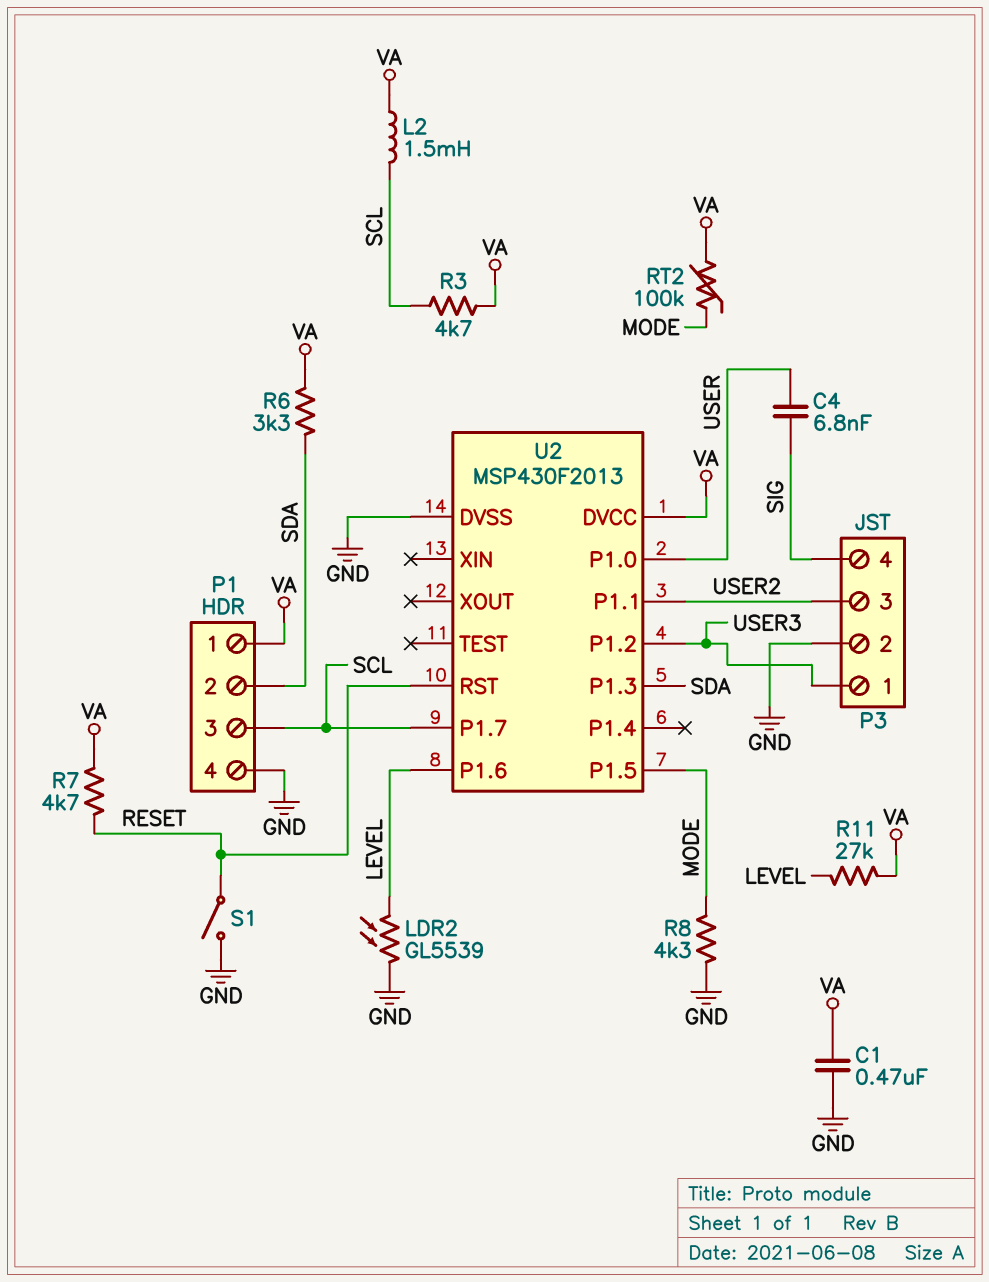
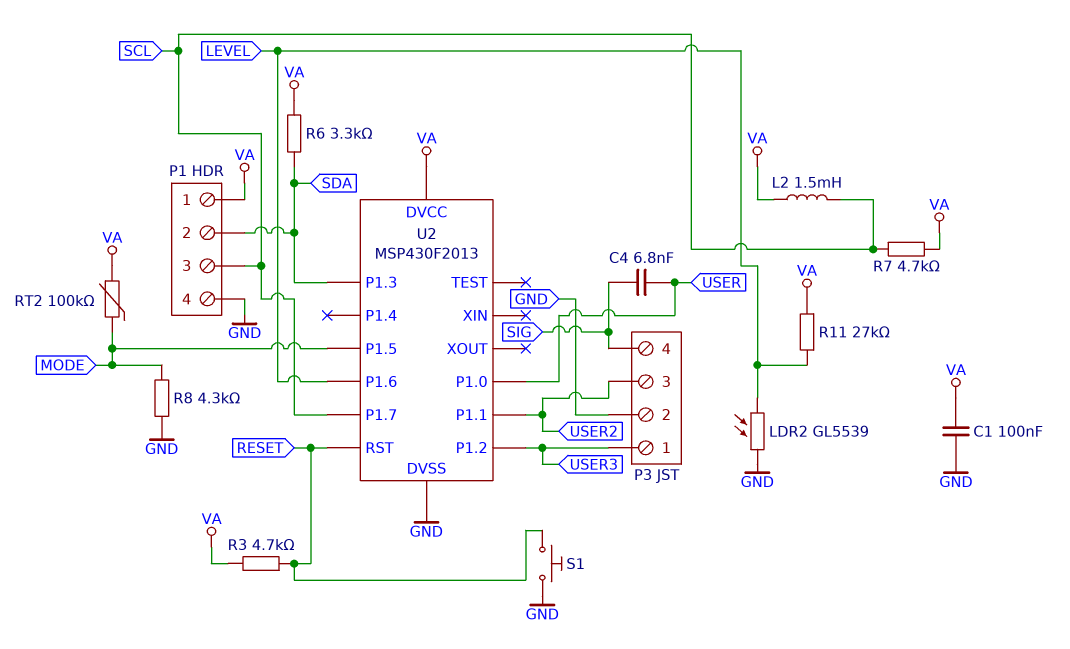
C1: 470nF (GND, VA) -> 100nF (GND, VA)
R3: 4.7k (SCL, VA) -> 4.7k (RESET, VA)
R7: 4.7k (RESET, VA) -> 4.7k (SCL, VA)
S1: switch (GND, RESET) -> button (GND, RESET)

